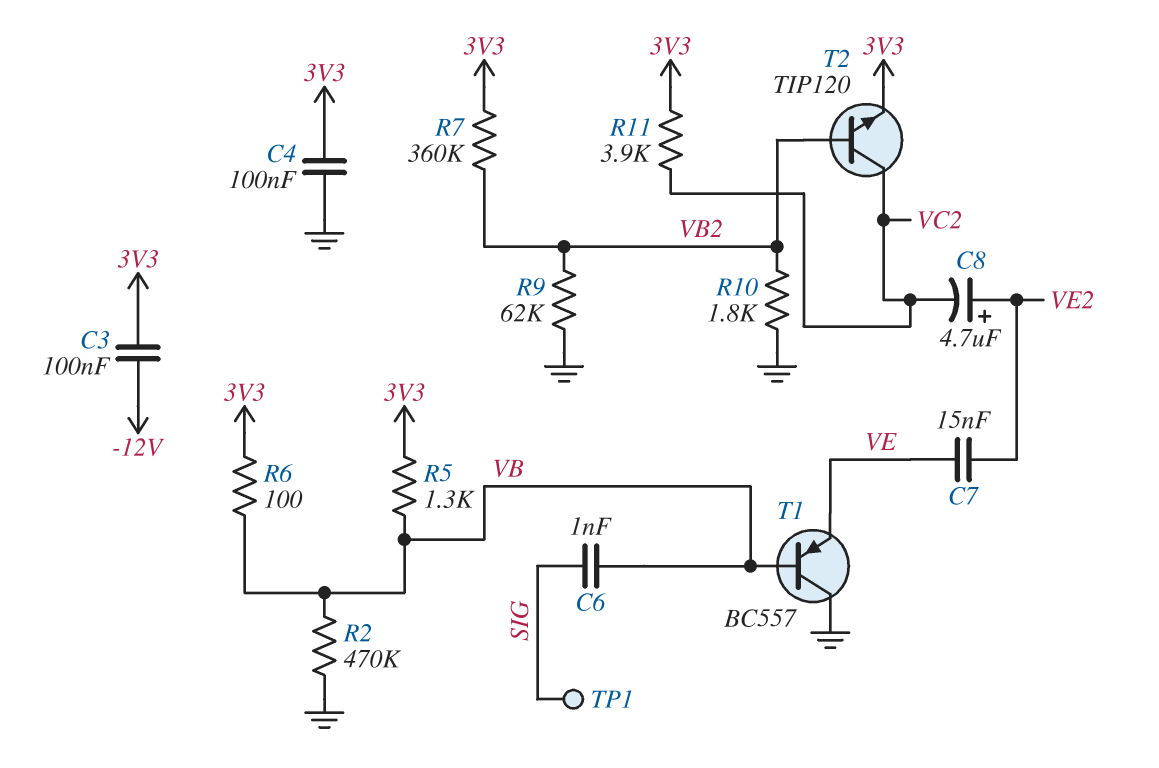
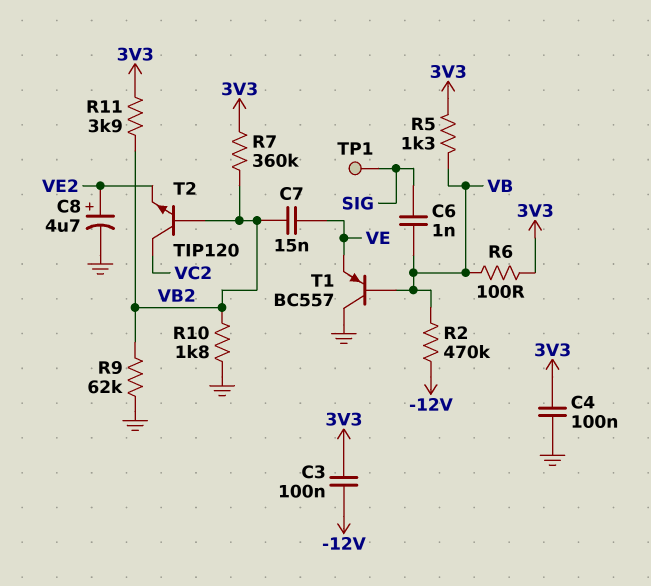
C7: 15nF (VE, VE2) -> 15nF (VB2, VE)
C8: 4.7uF (plus VE2, minus VC2) -> 4.7uF (plus VE2, minus GND)
R2: 470k (GND, VB) -> 470k (-12V, VB)
R11: 3.9k (3V3, VC2) -> 3.9k (3V3, VB2)
T2: NPN TIP120 (B VB2, C VC2, E 3V3) -> NPN TIP120 (B VB2, C VC2, E VE2)

